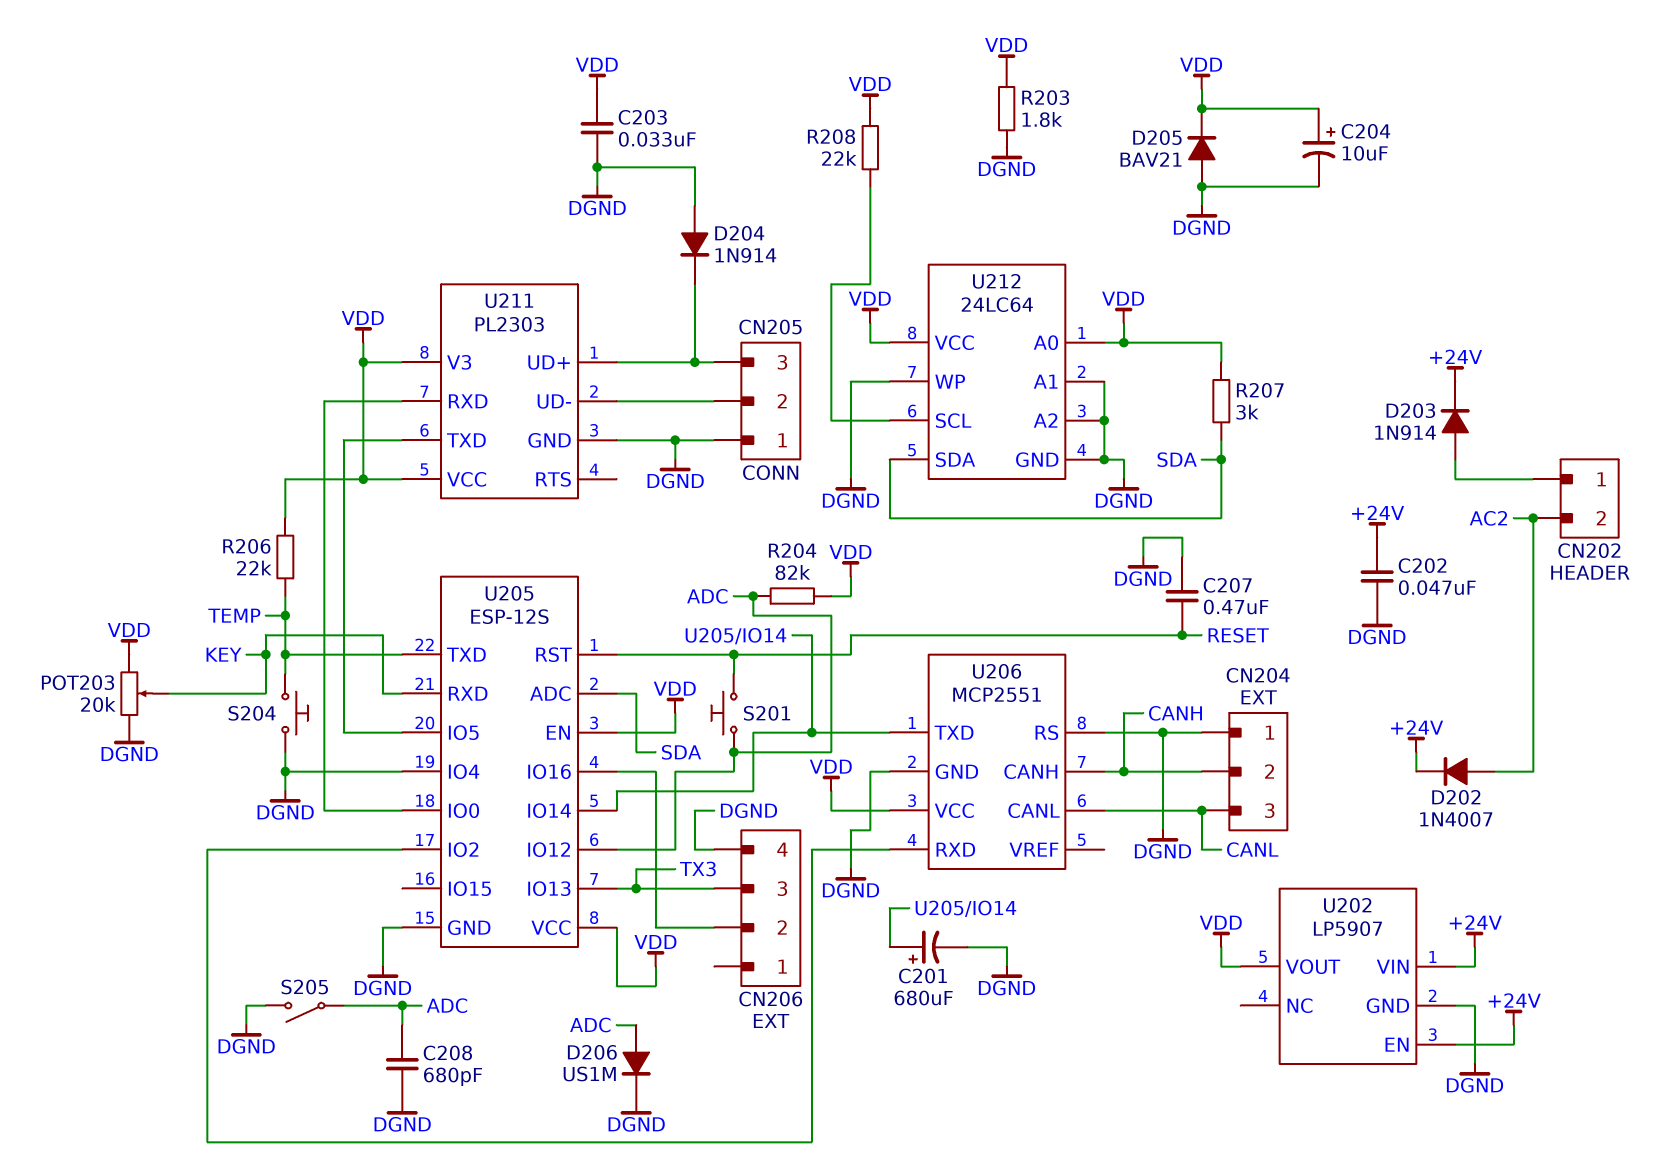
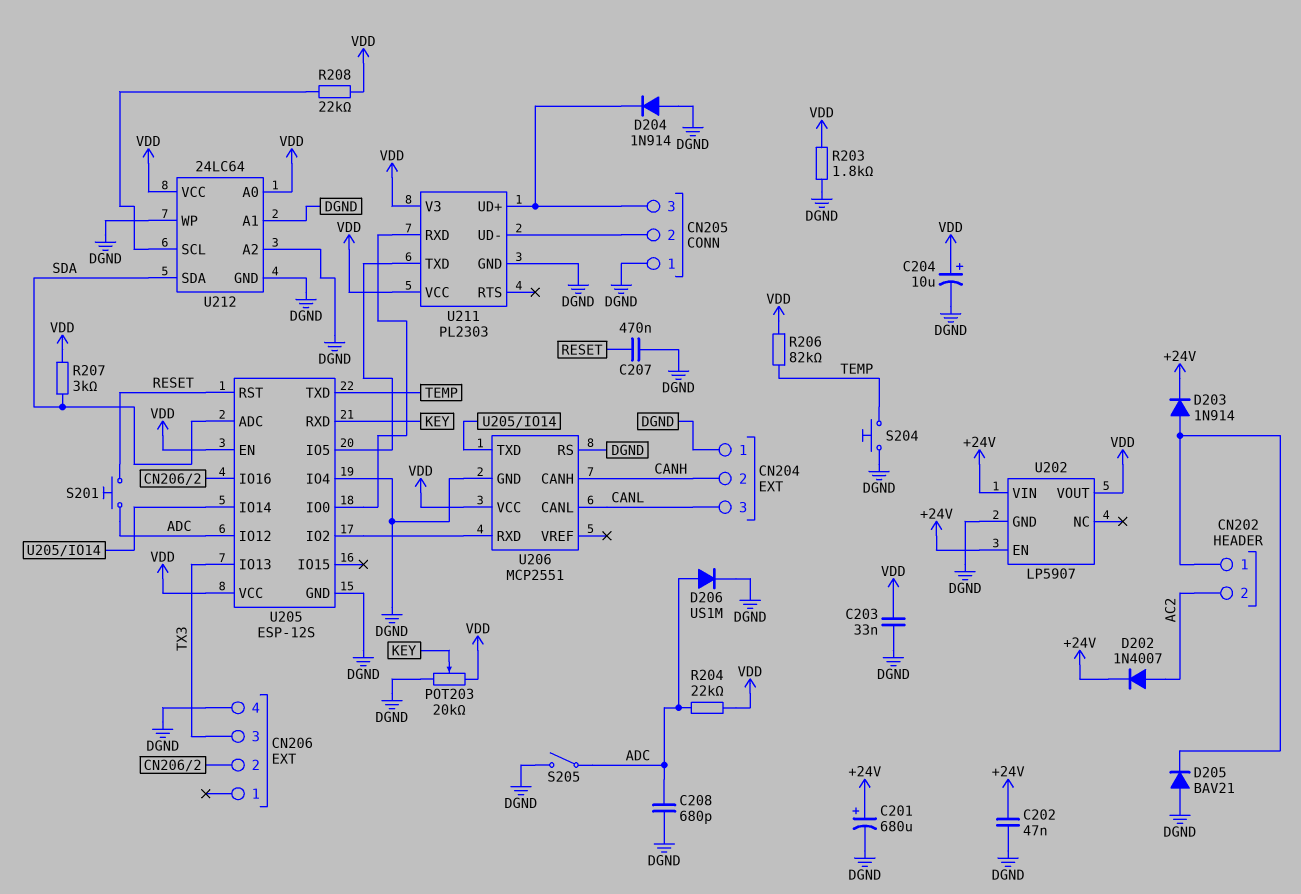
C201: 680uF (plus U205/IO14, minus DGND) -> 680uF (plus +24V, minus DGND)
D205: diode BAV21 (A DGND, K VDD) -> diode BAV21 (A DGND, K CN202/1)
R204: 82k (ADC, VDD) -> 22k (ADC, VDD)
R206: 22k (TEMP, VDD) -> 82k (TEMP, VDD)

